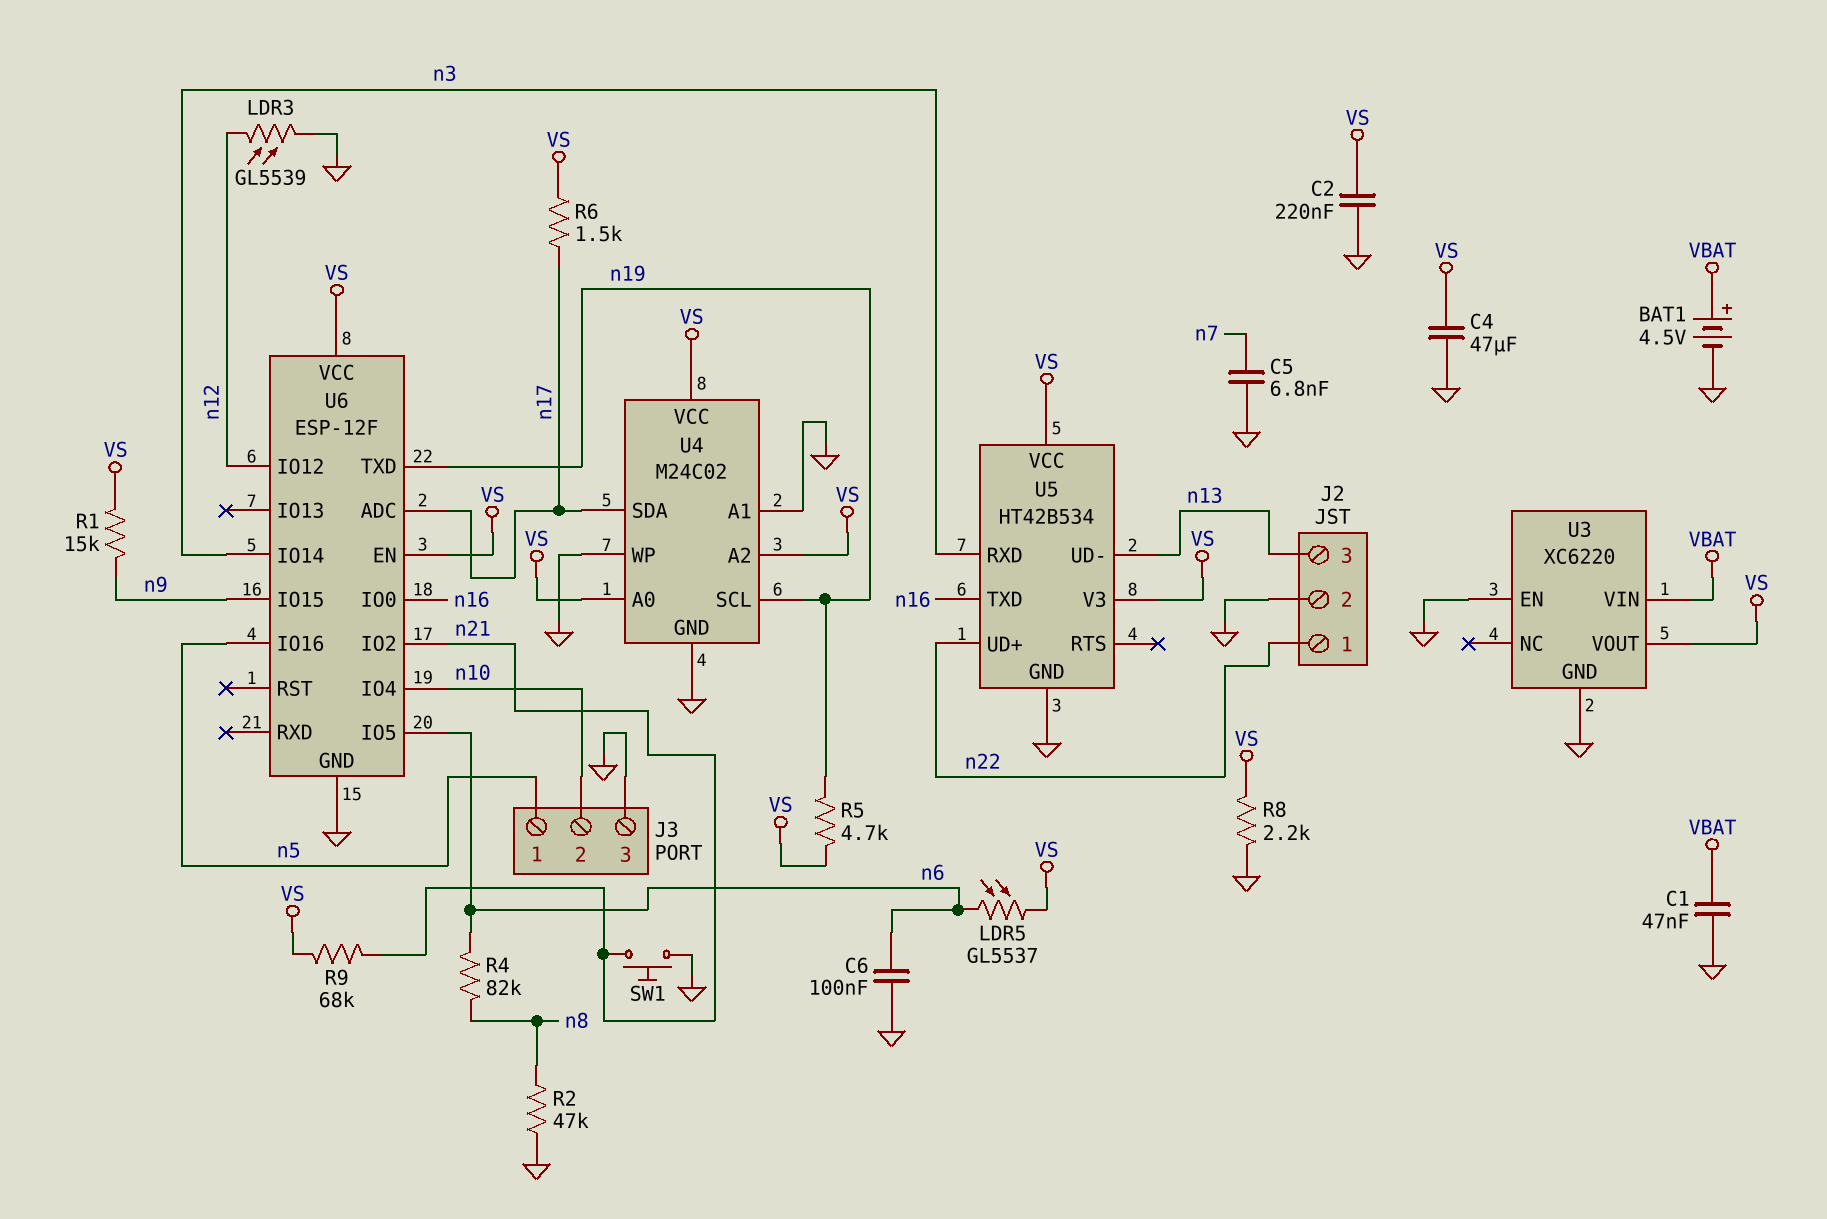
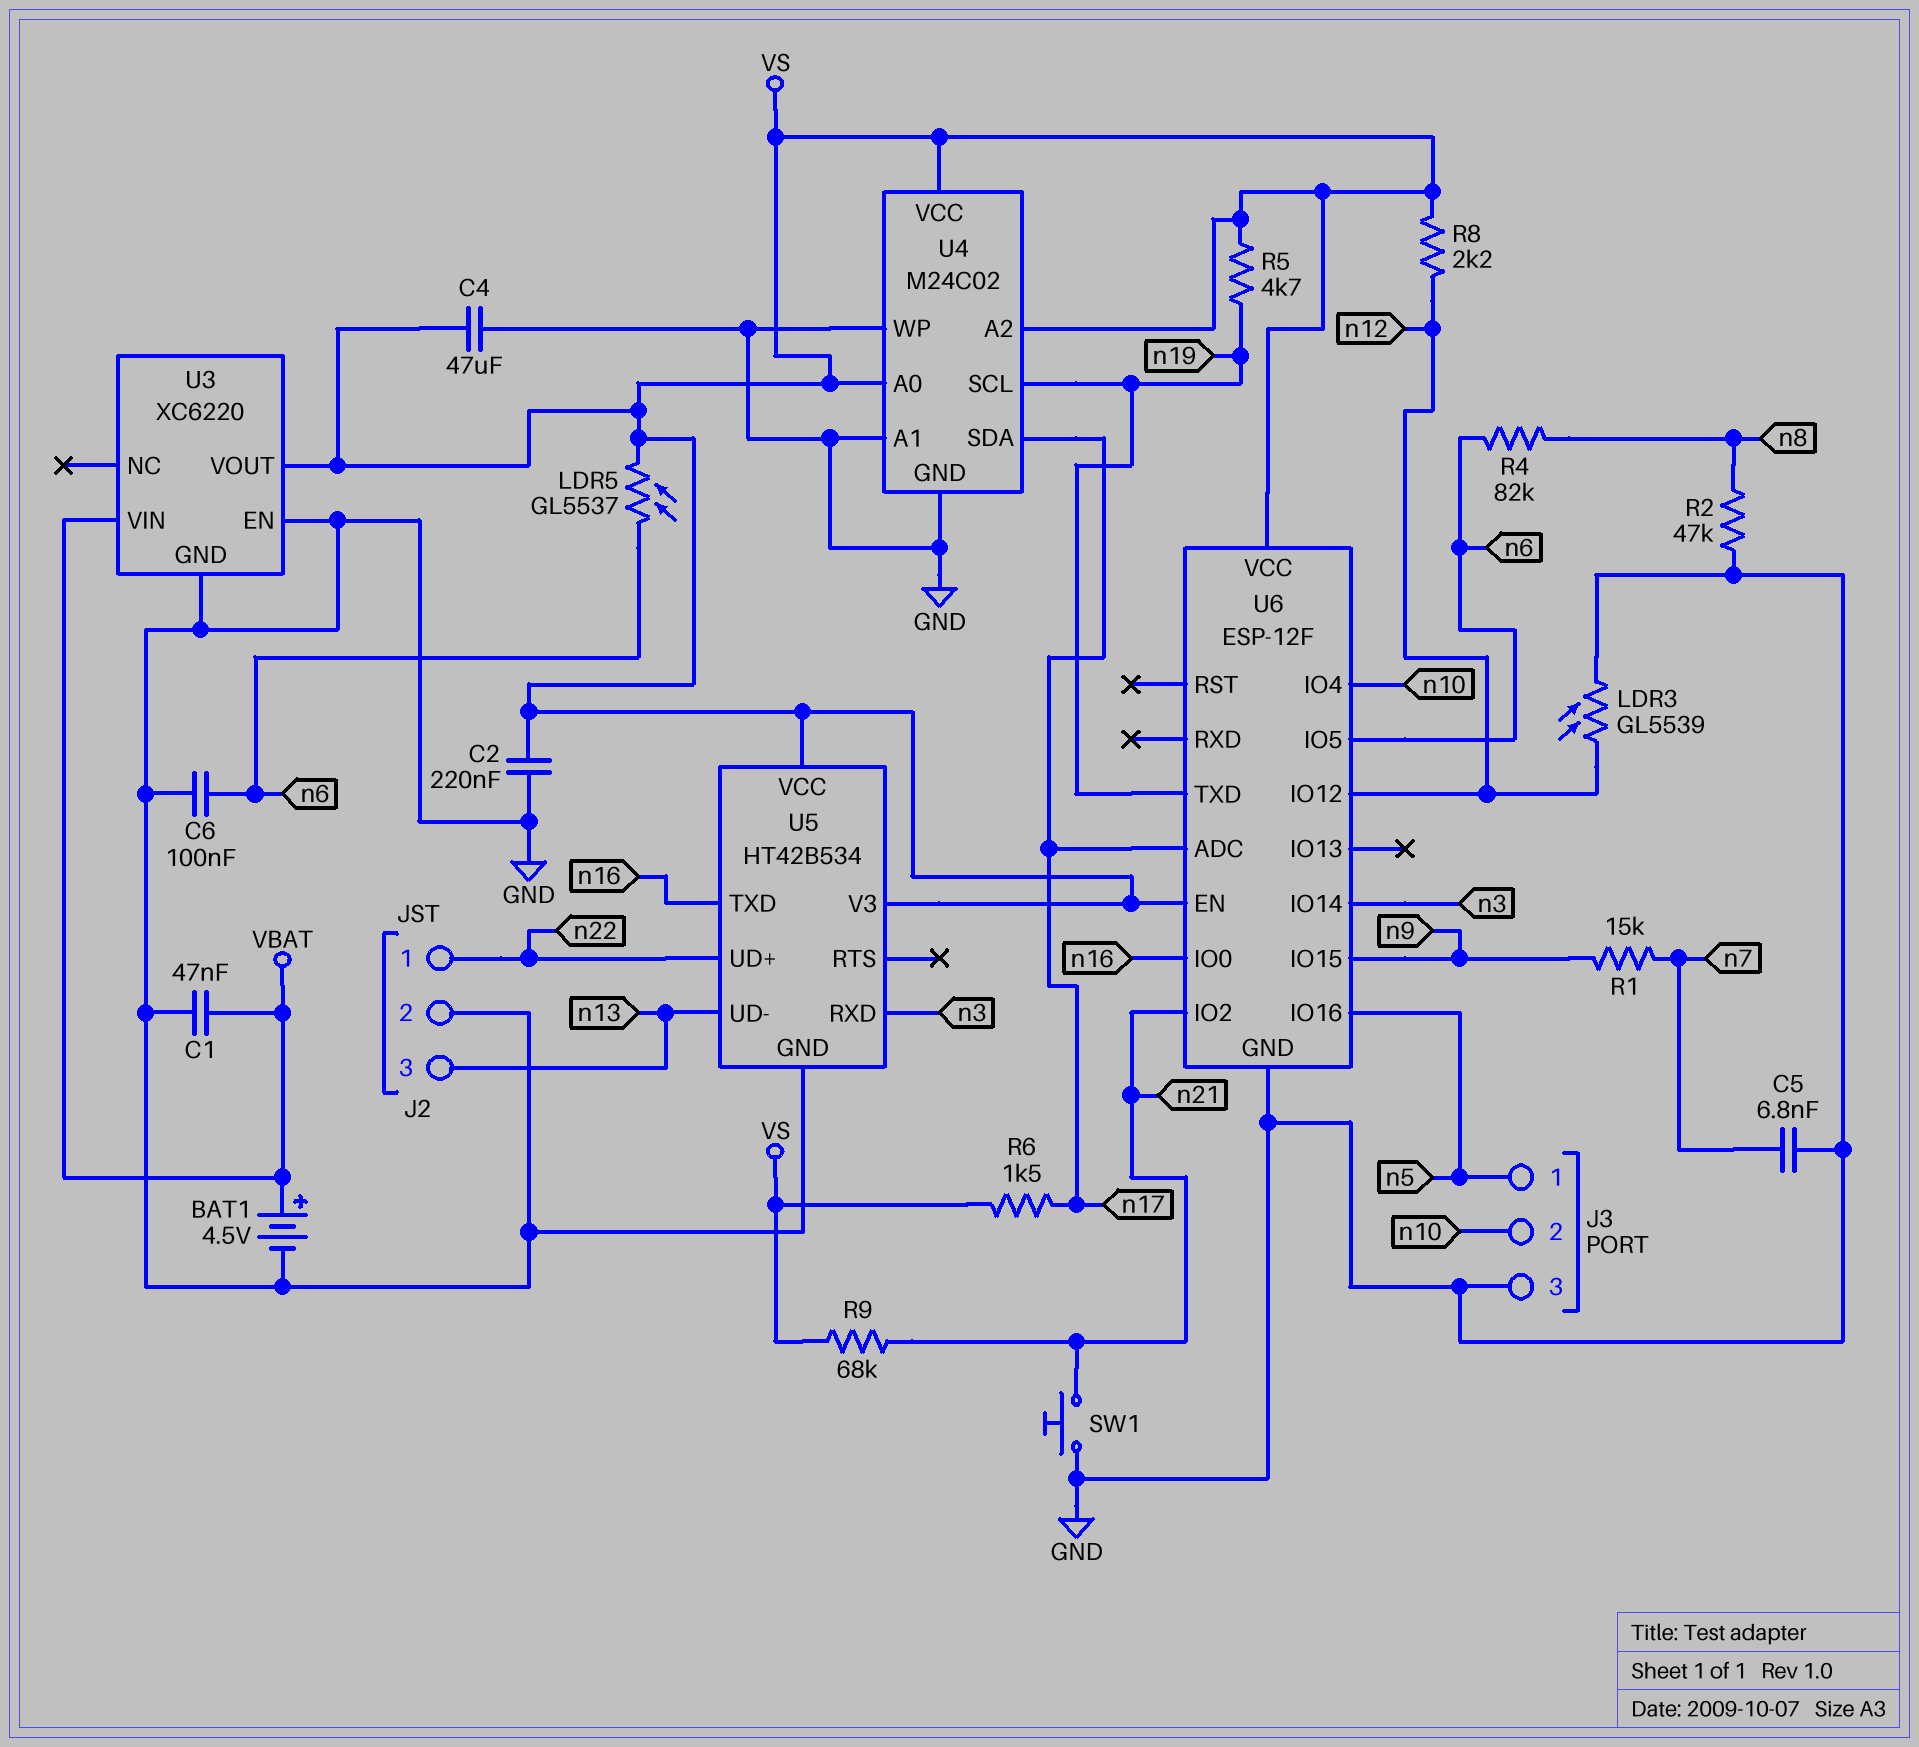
R1: 15k (VS, n9) -> 15k (n7, n9)
R8: 2.2k (GND, VS) -> 2.2k (VS, n12)

